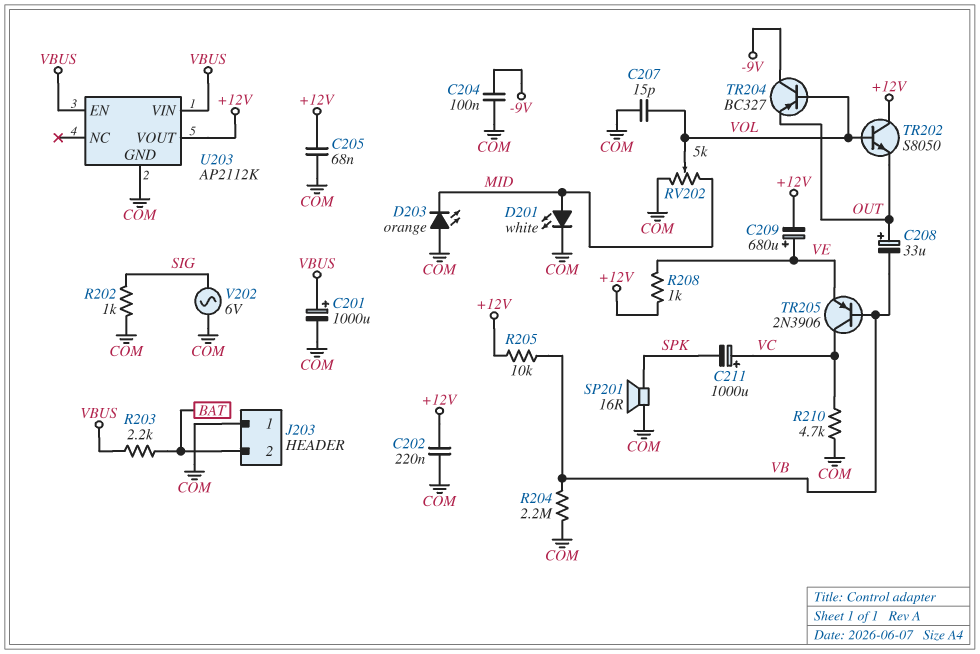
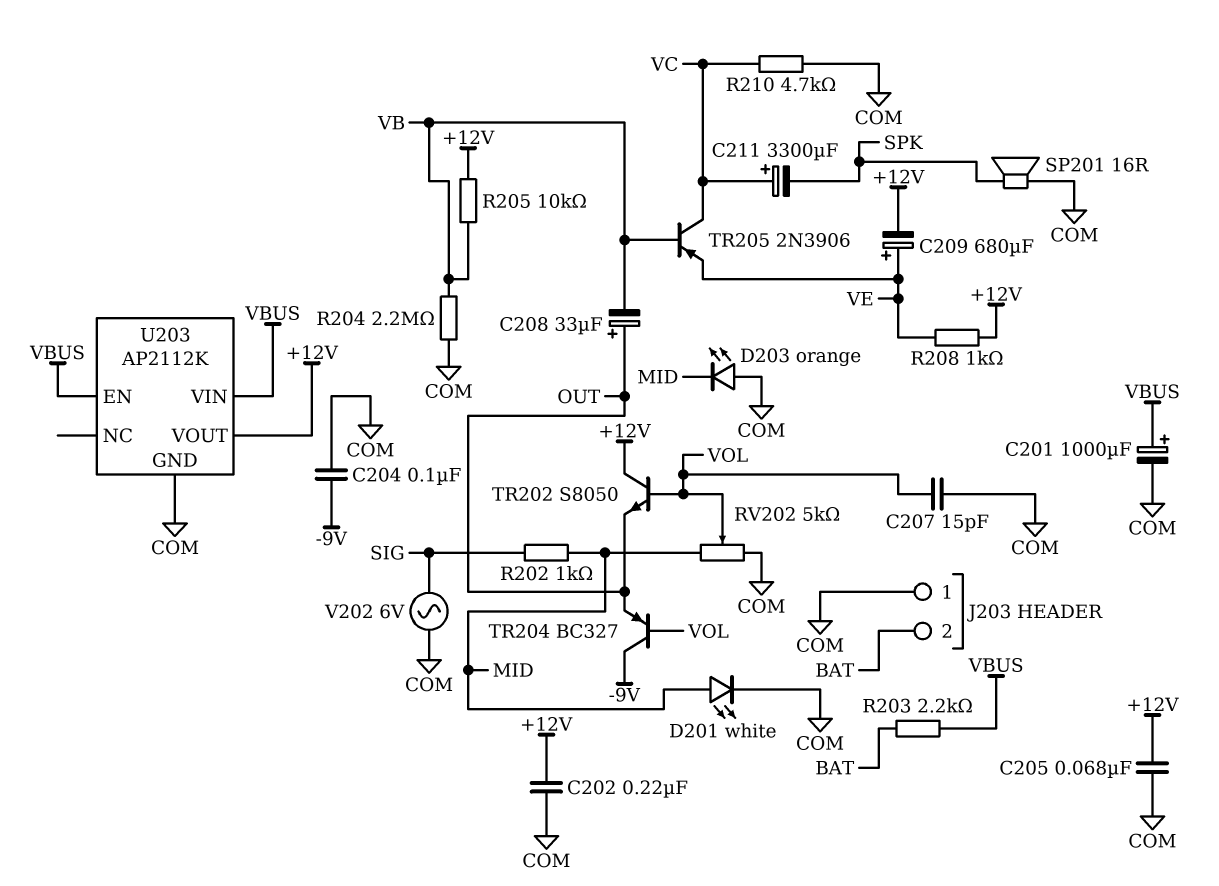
C211: 1000uF (plus VC, minus SPK) -> 3300uF (plus VC, minus SPK)
R202: 1k (COM, SIG) -> 1k (MID, SIG)

